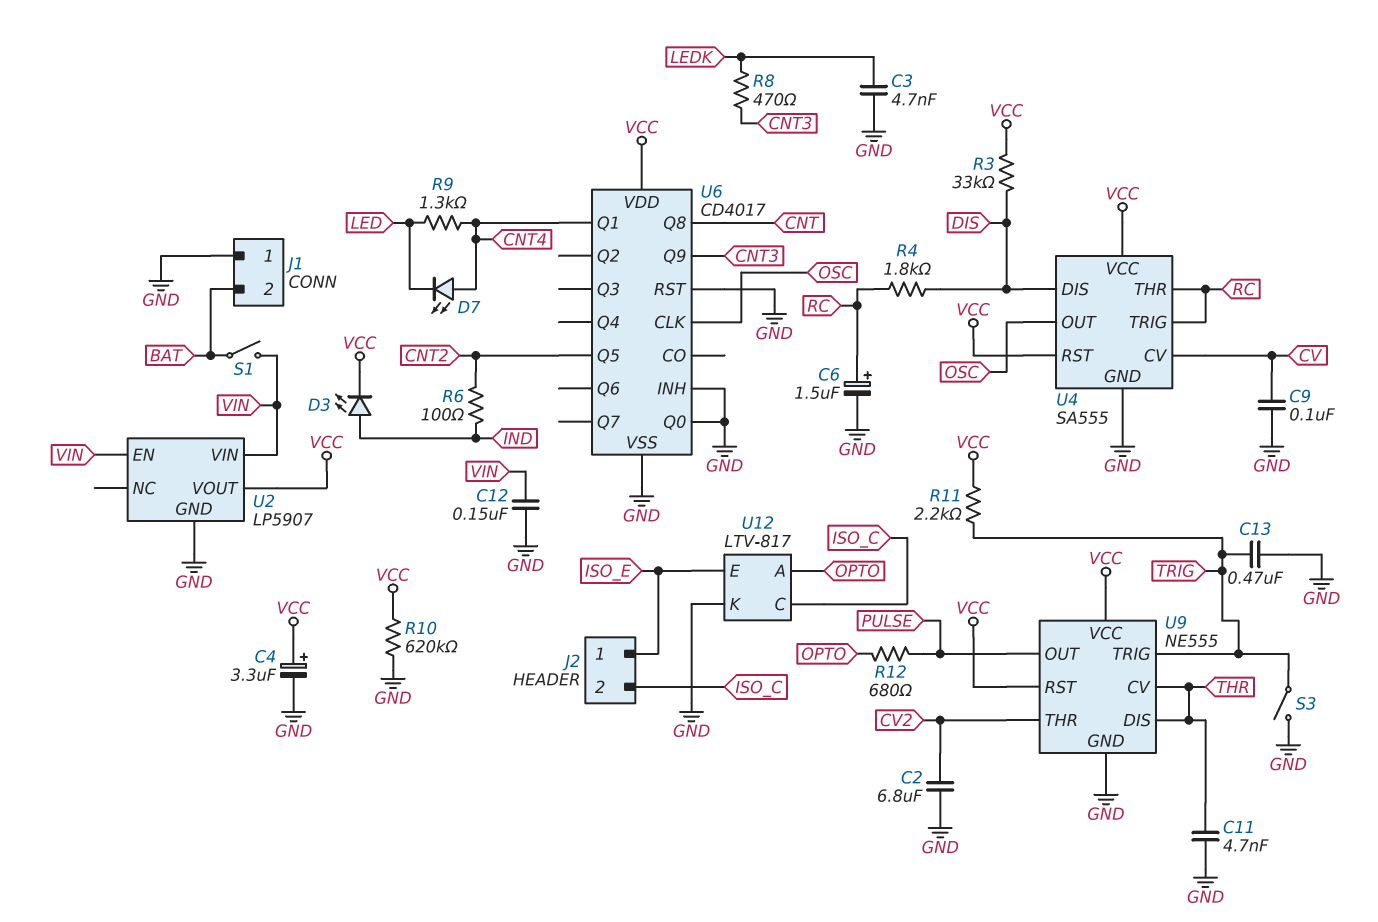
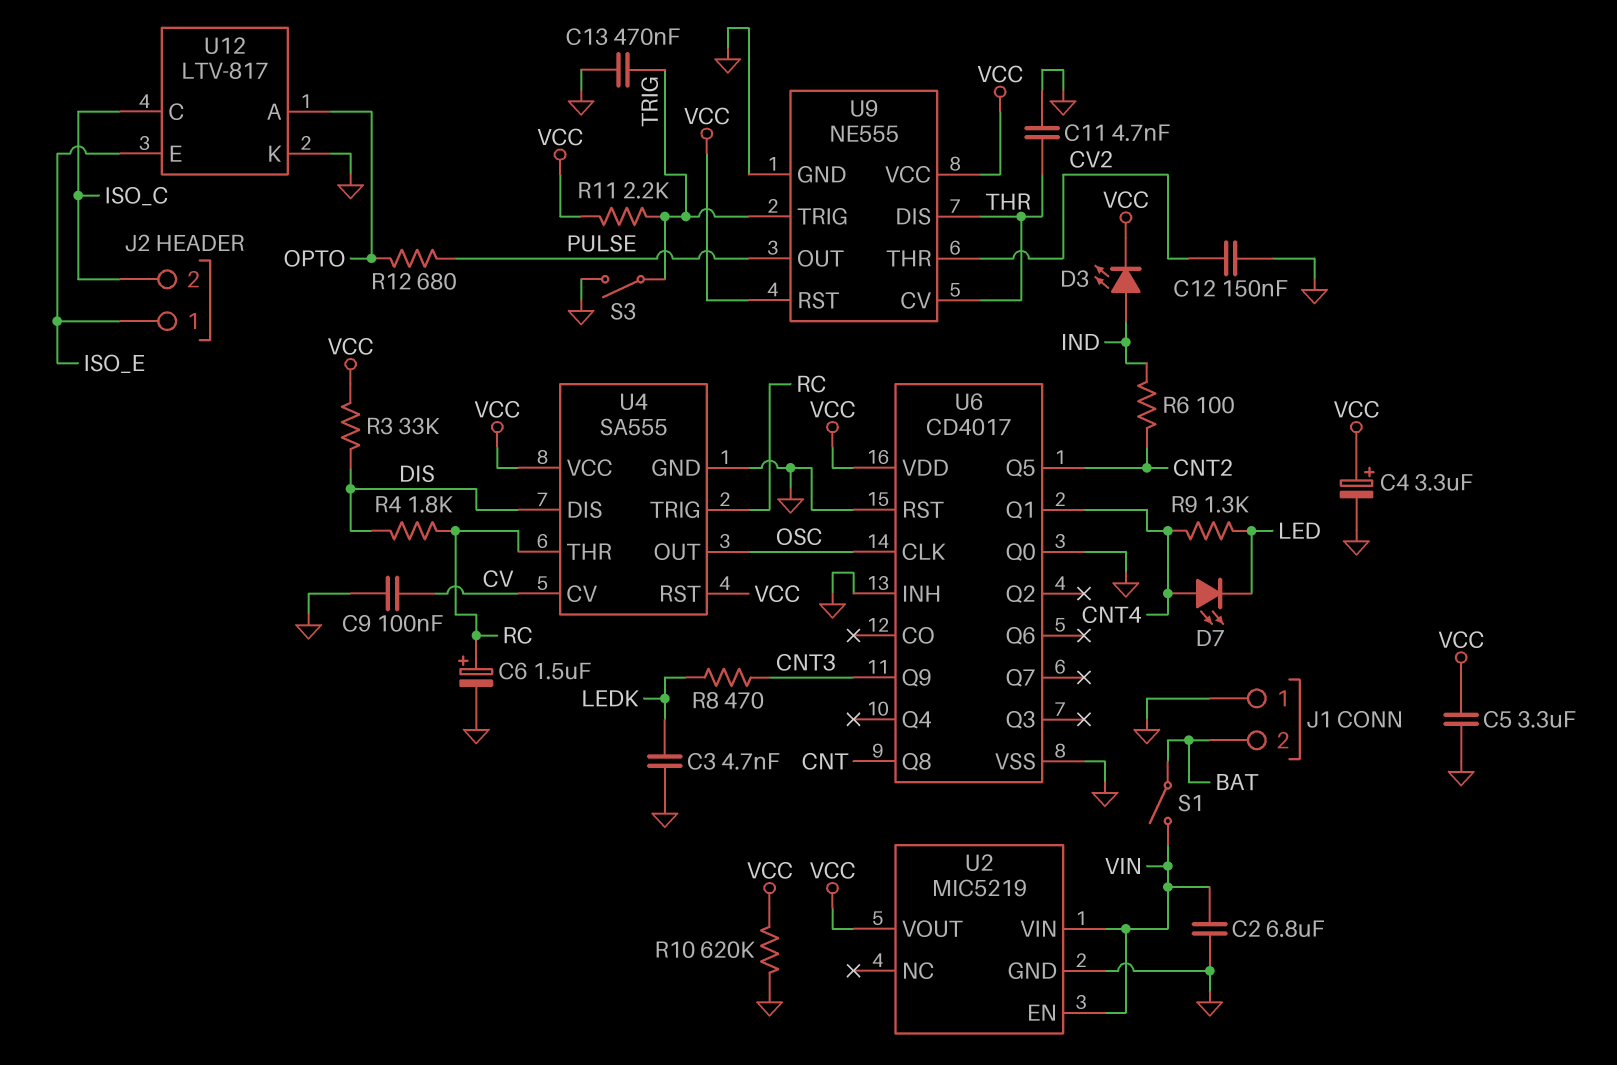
C2: 6.8uF (CV2, GND) -> 6.8uF (GND, VIN)
C5: none -> 3.3uF (GND, VCC)
C12: 150nF (GND, VIN) -> 150nF (CV2, GND)
U2: LP5907 -> MIC5219

